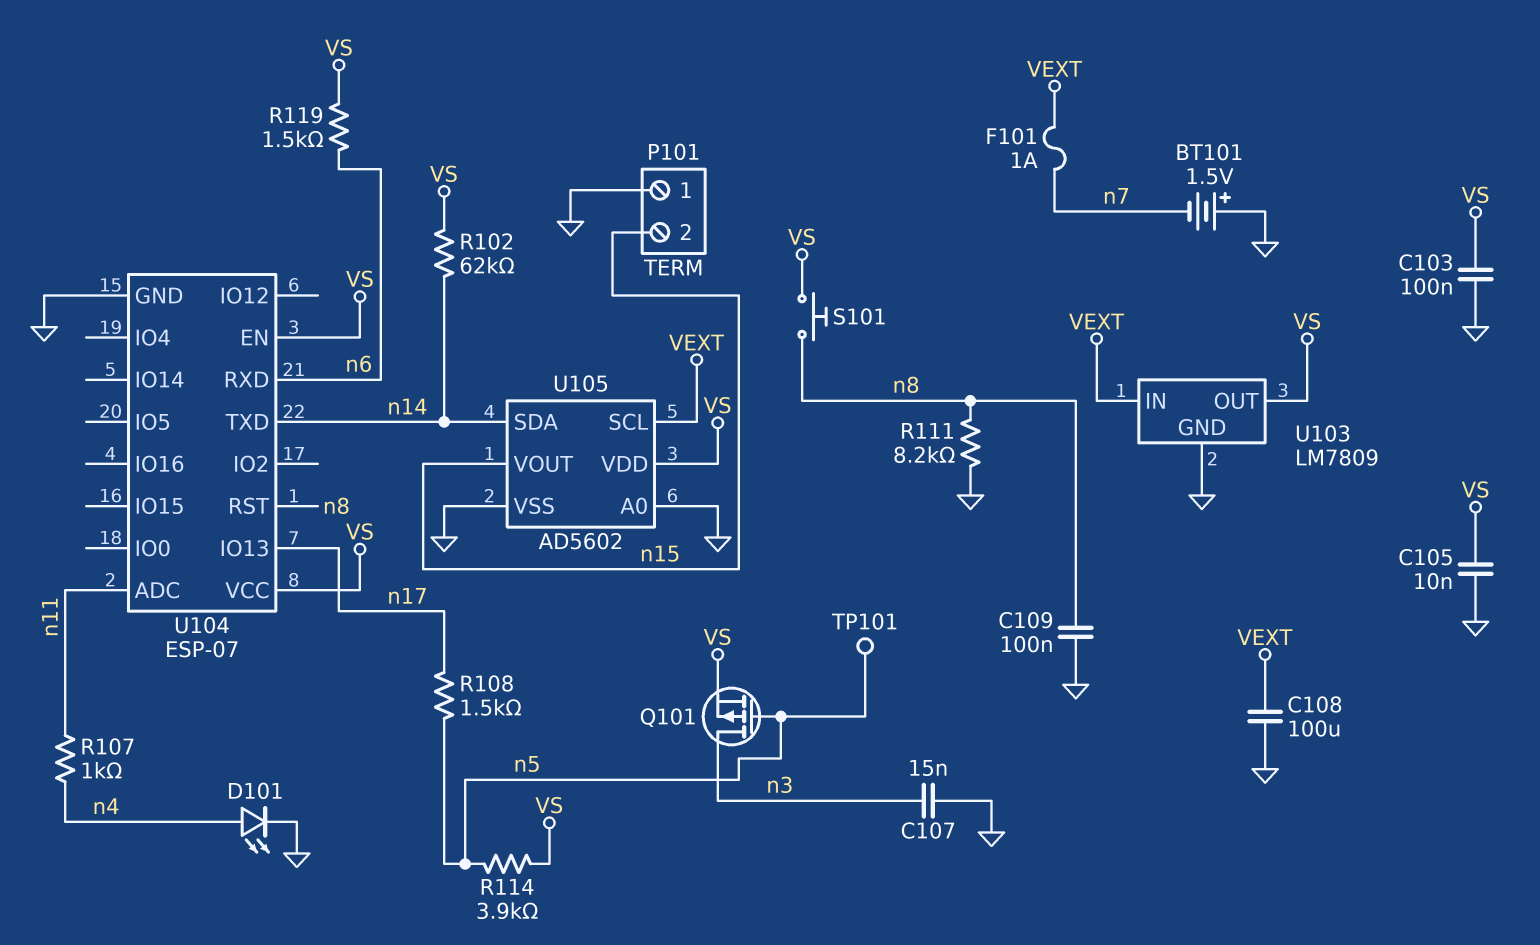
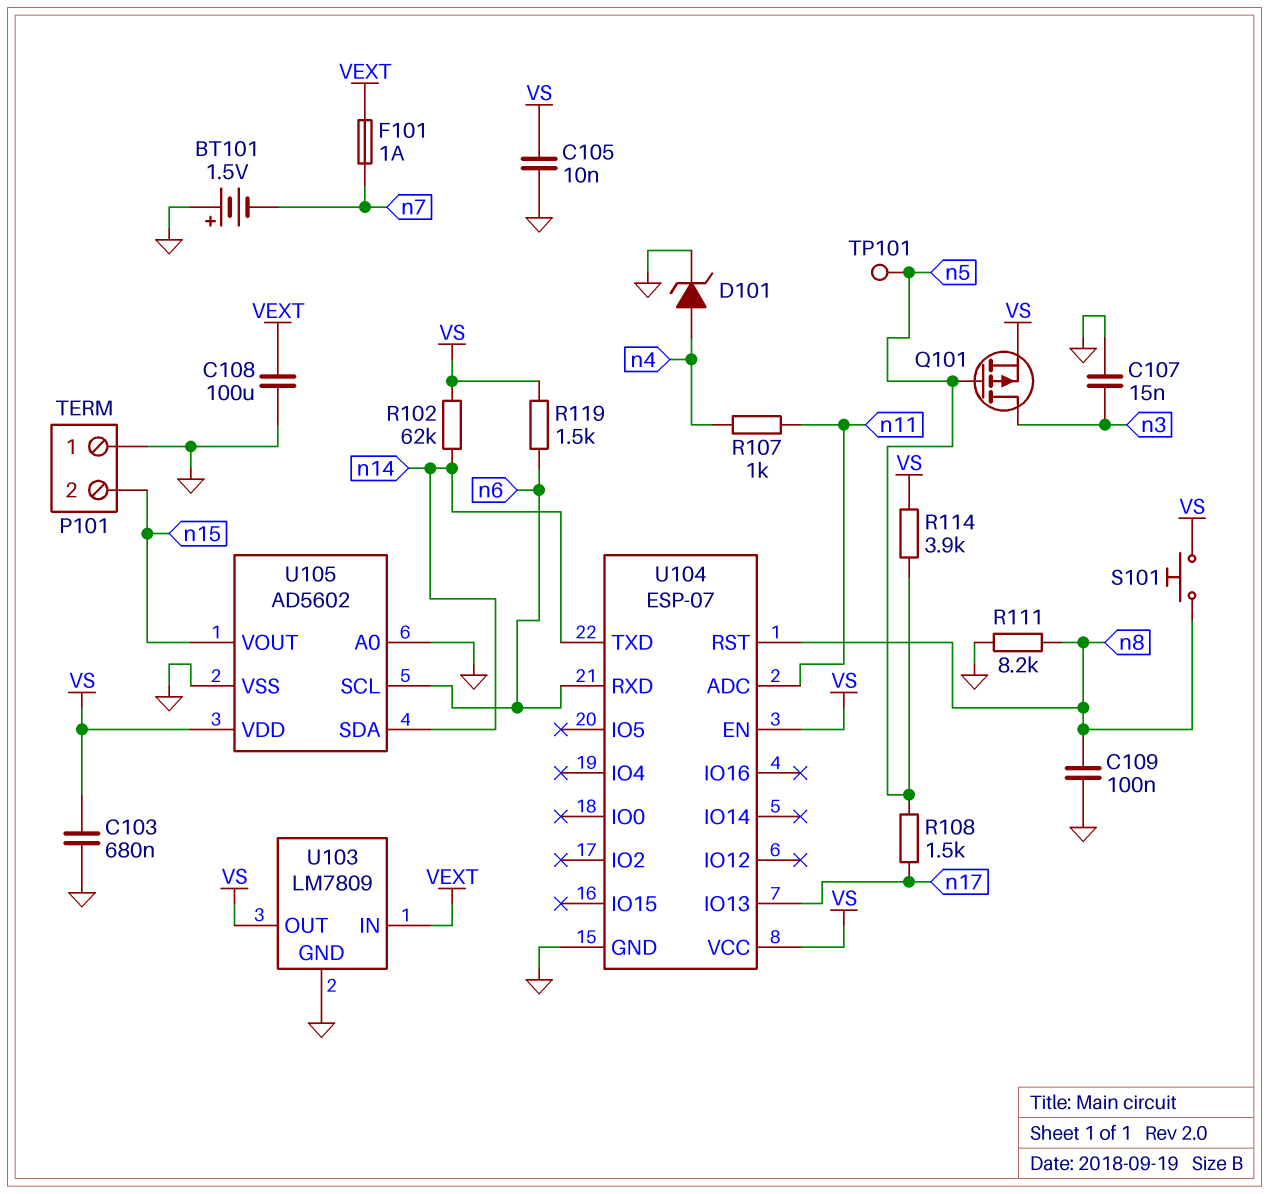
C103: 100nF (GND, VS) -> 680nF (GND, VS)
D101: LED (A n4, K GND) -> zener (A n4, K GND)
U105 pin SCL: VEXT -> n6

